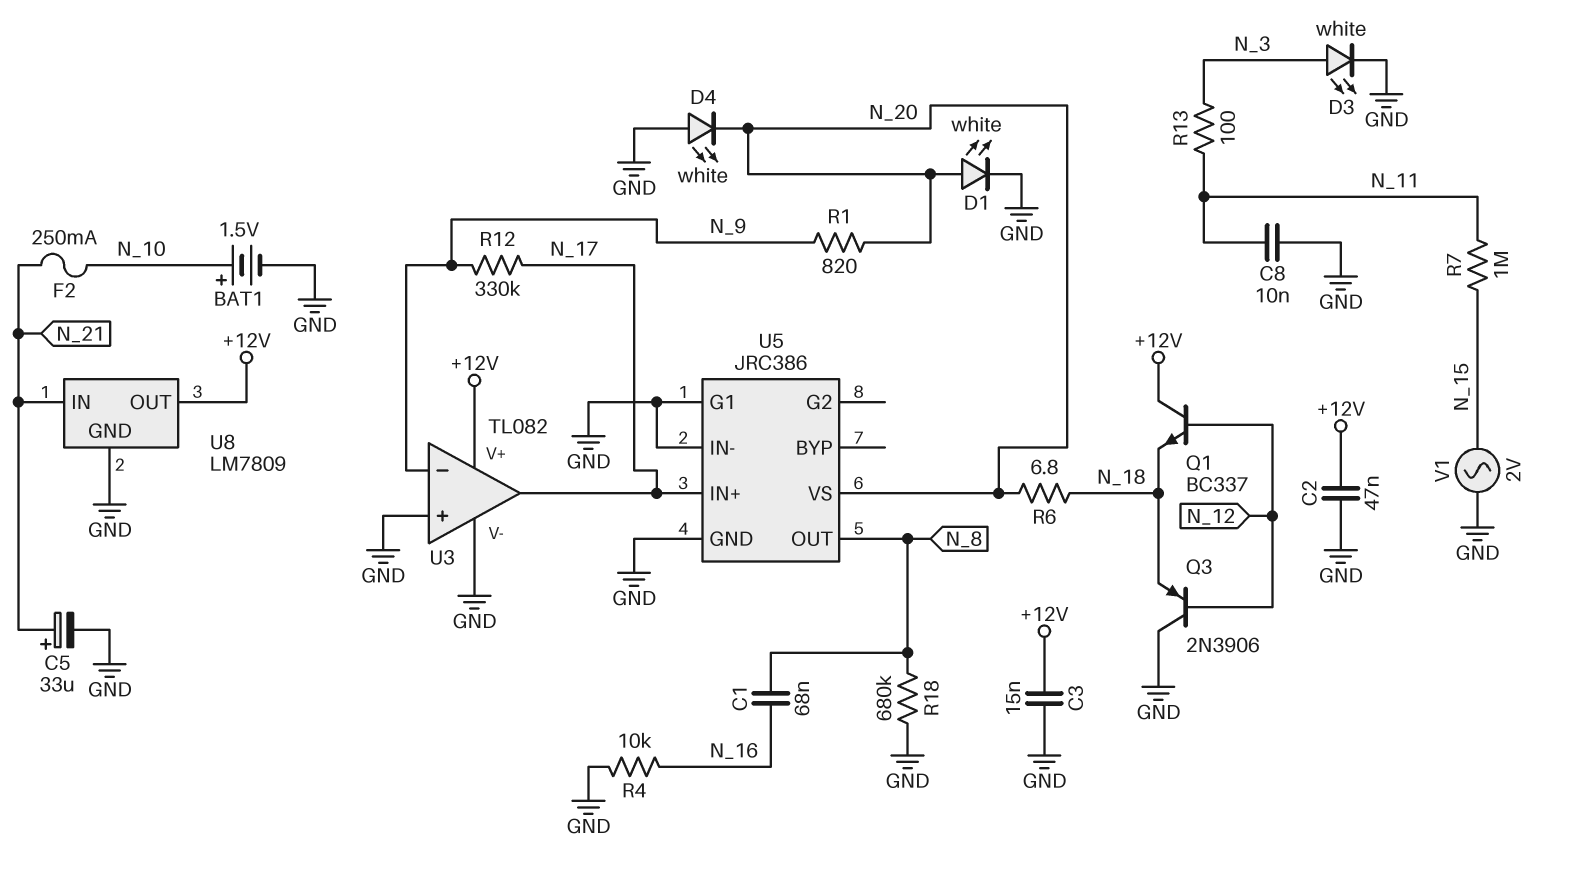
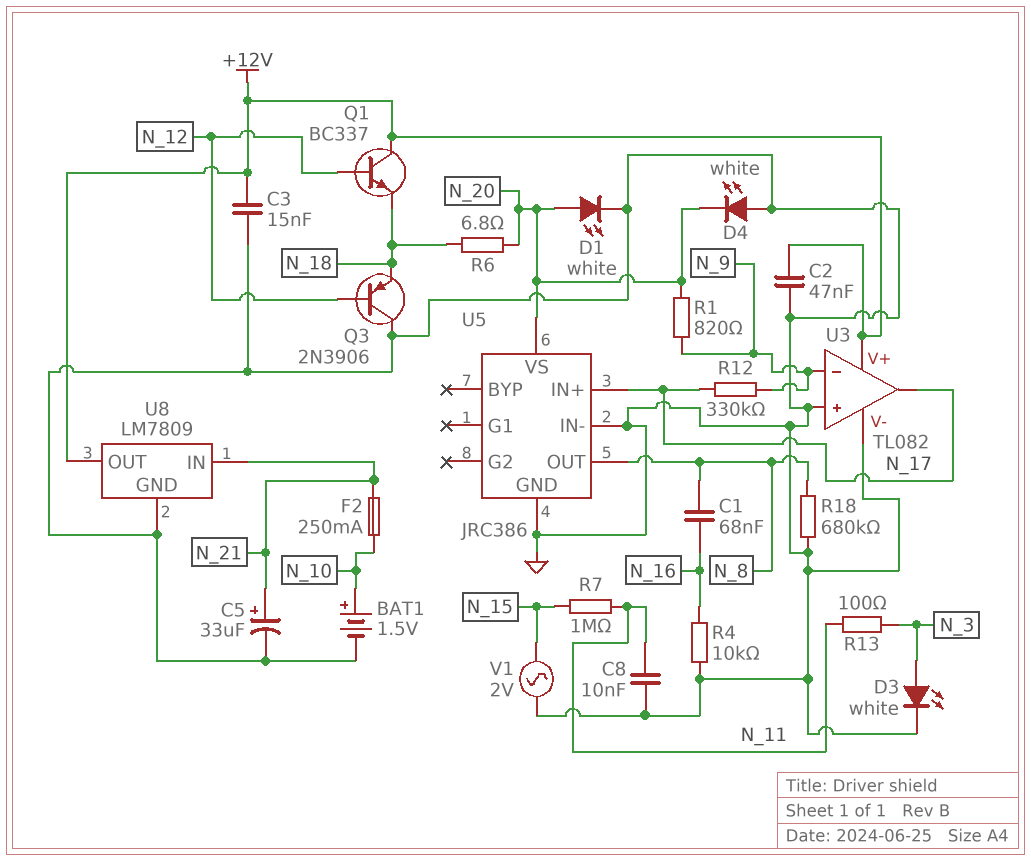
U5 pin G1: GND -> none

